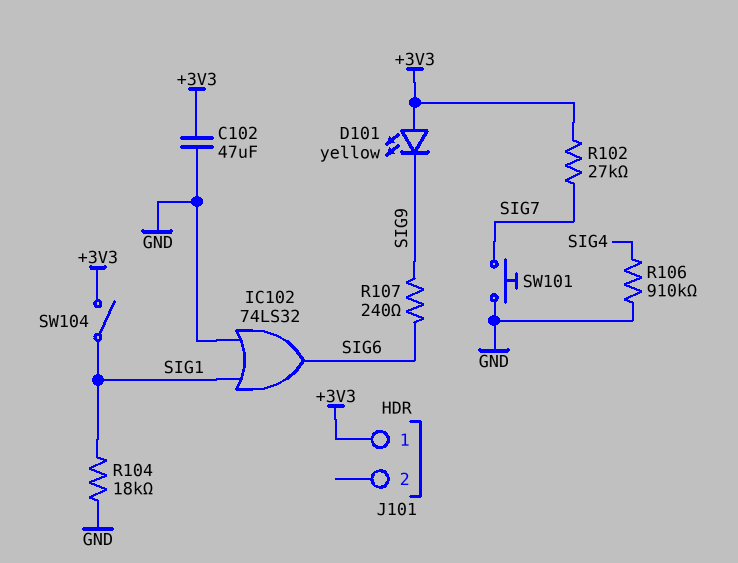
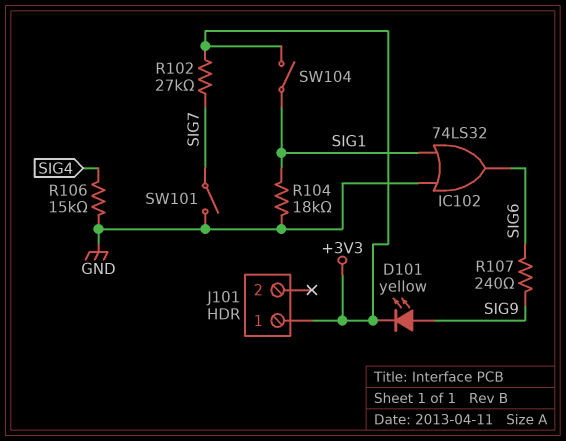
C102: 47uF (+3V3, GND) -> none
D101: LED yellow (A +3V3, K SIG9) -> LED yellow (A SIG9, K +3V3)
R106: 910k (GND, SIG4) -> 15k (GND, SIG4)
SW101: button (GND, SIG7) -> switch (GND, SIG7)

